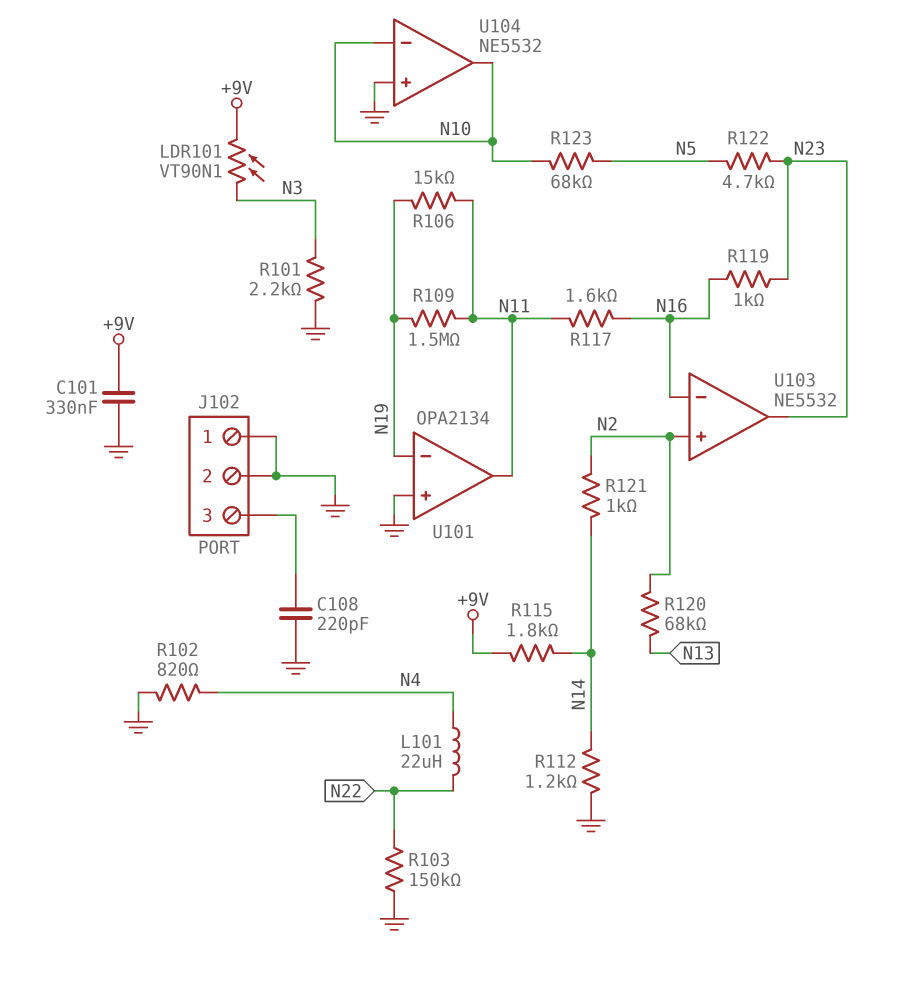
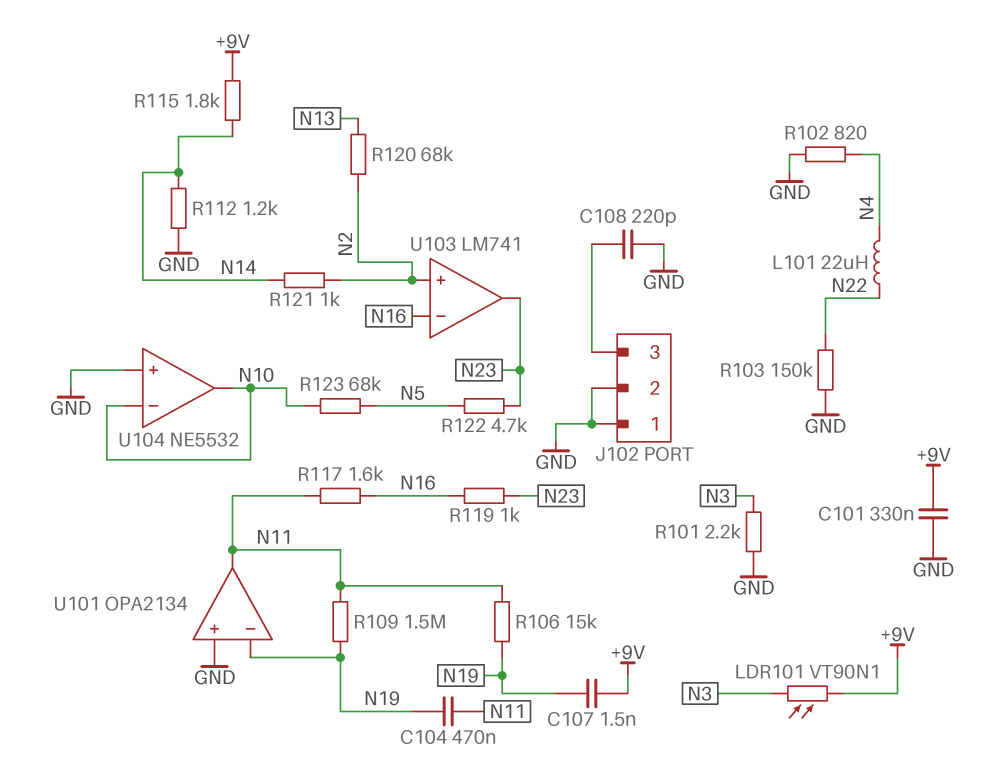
C104: none -> 470nF (N11, N19)
C107: none -> 1.5nF (+9V, N19)
U103: NE5532 -> LM741

